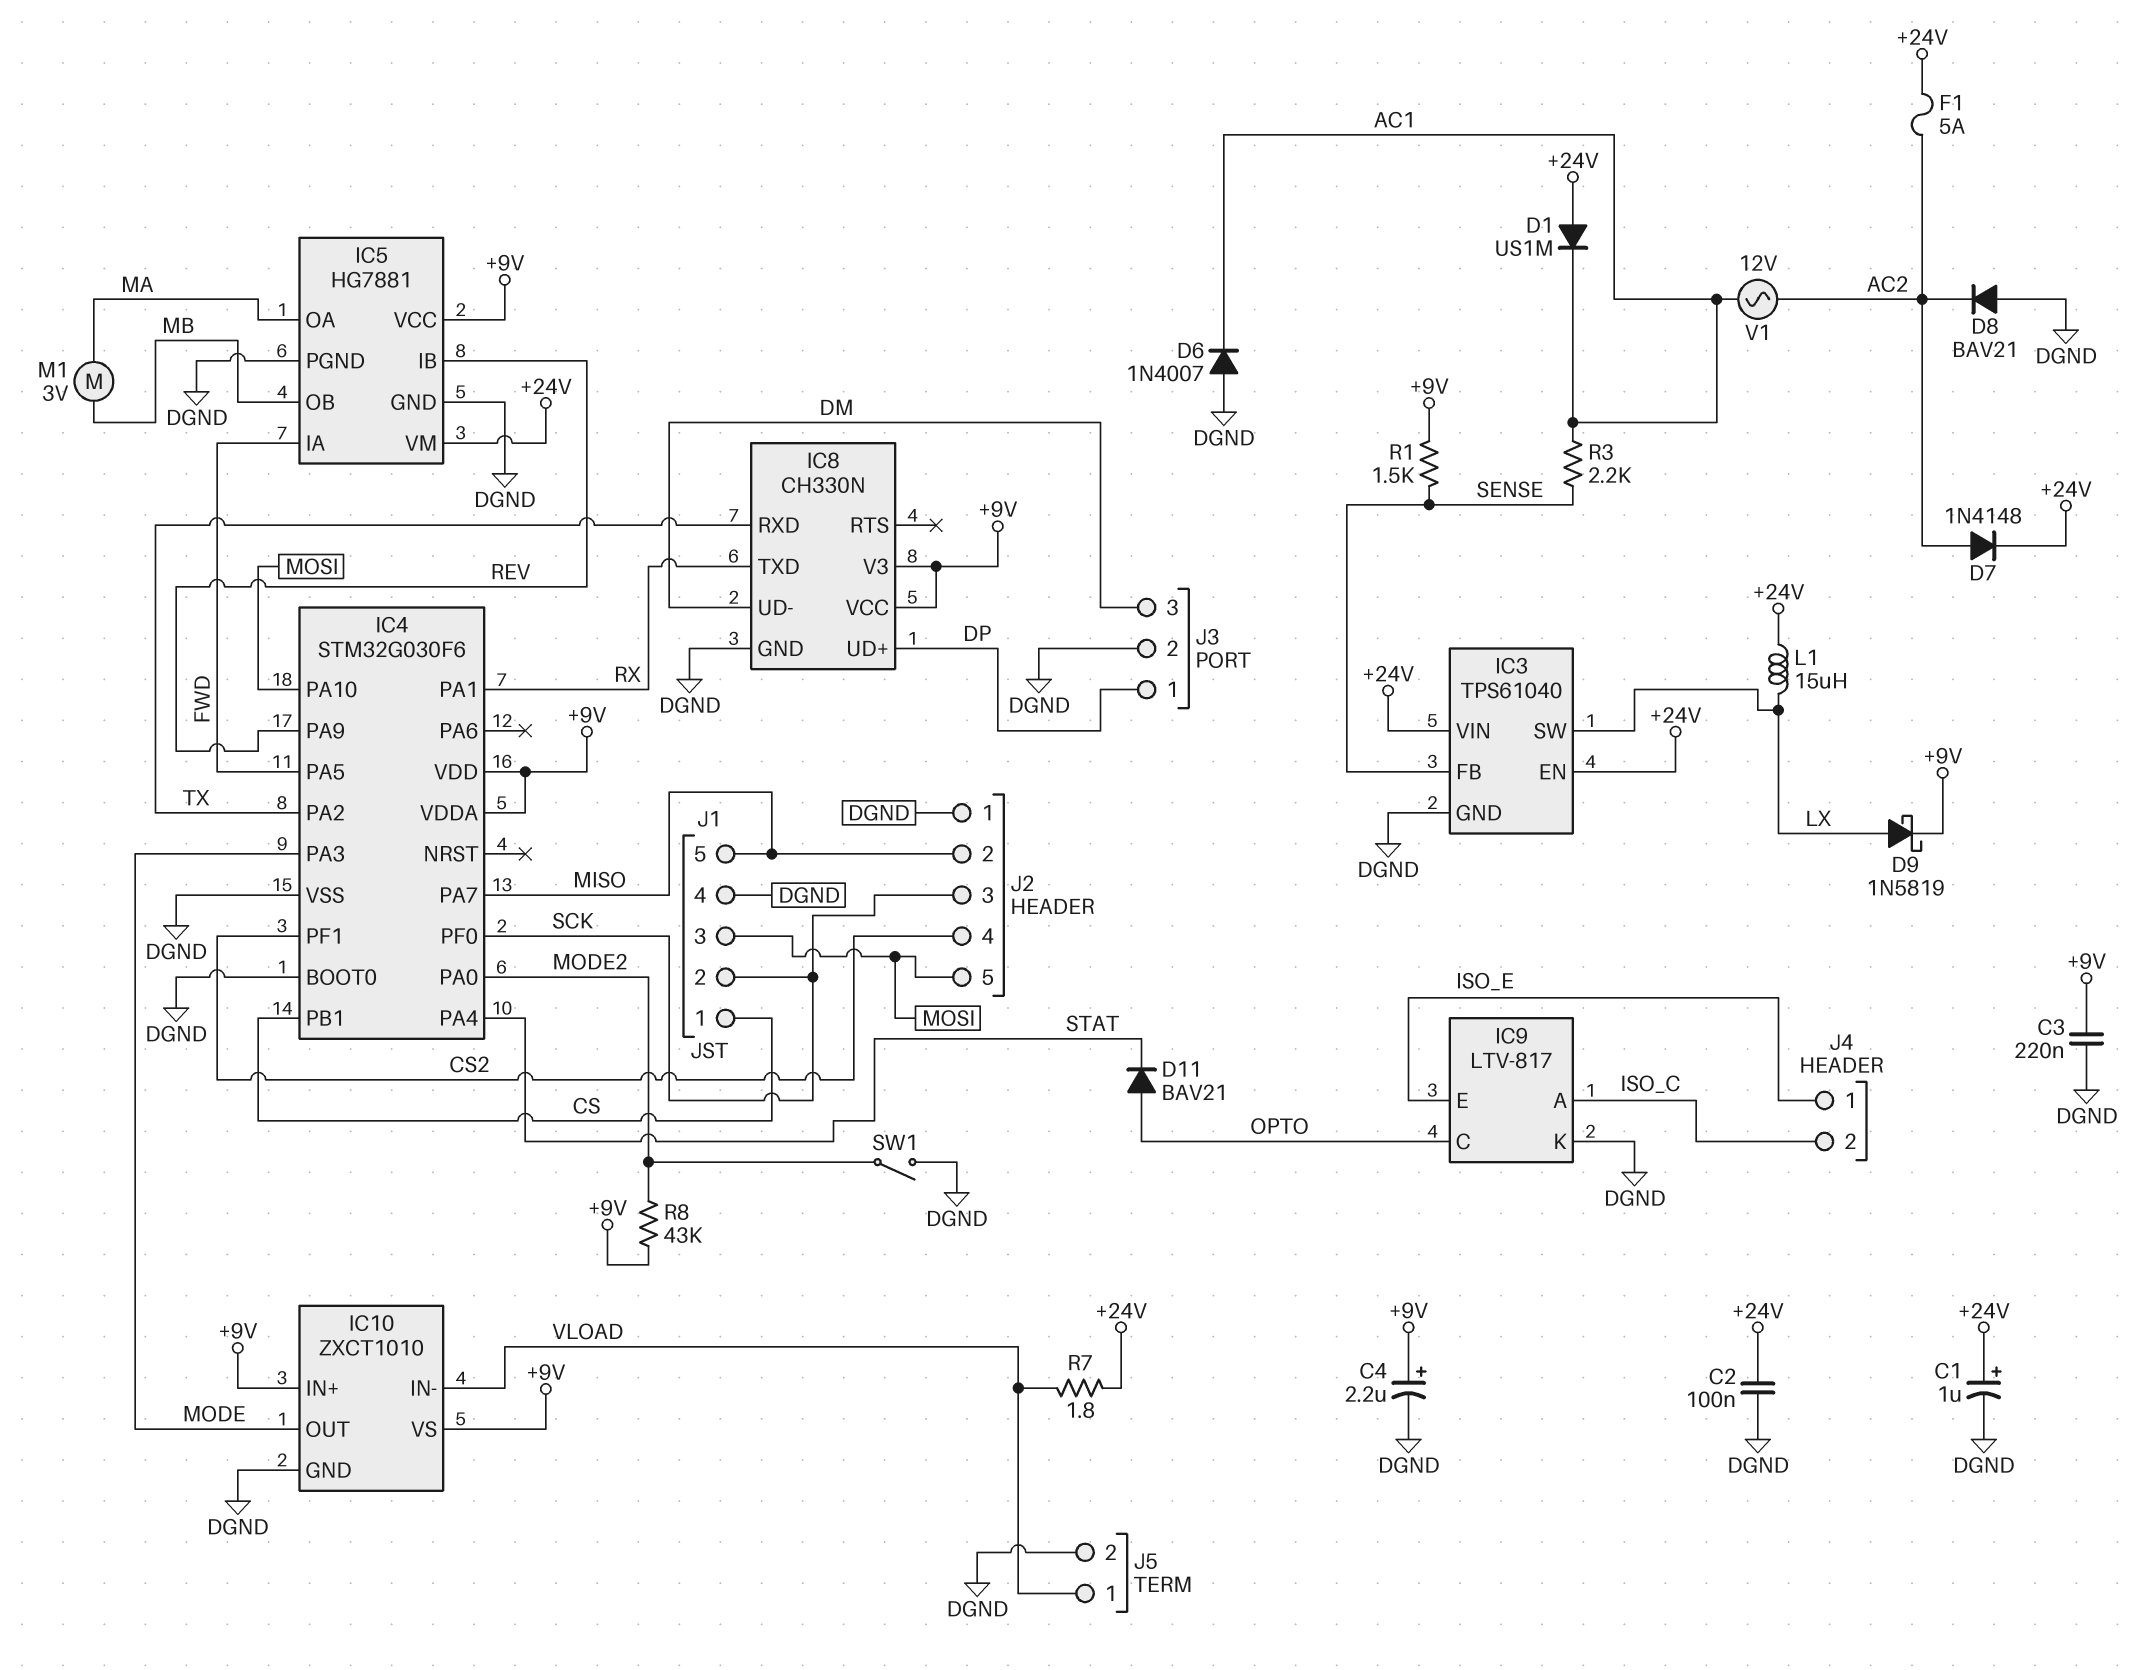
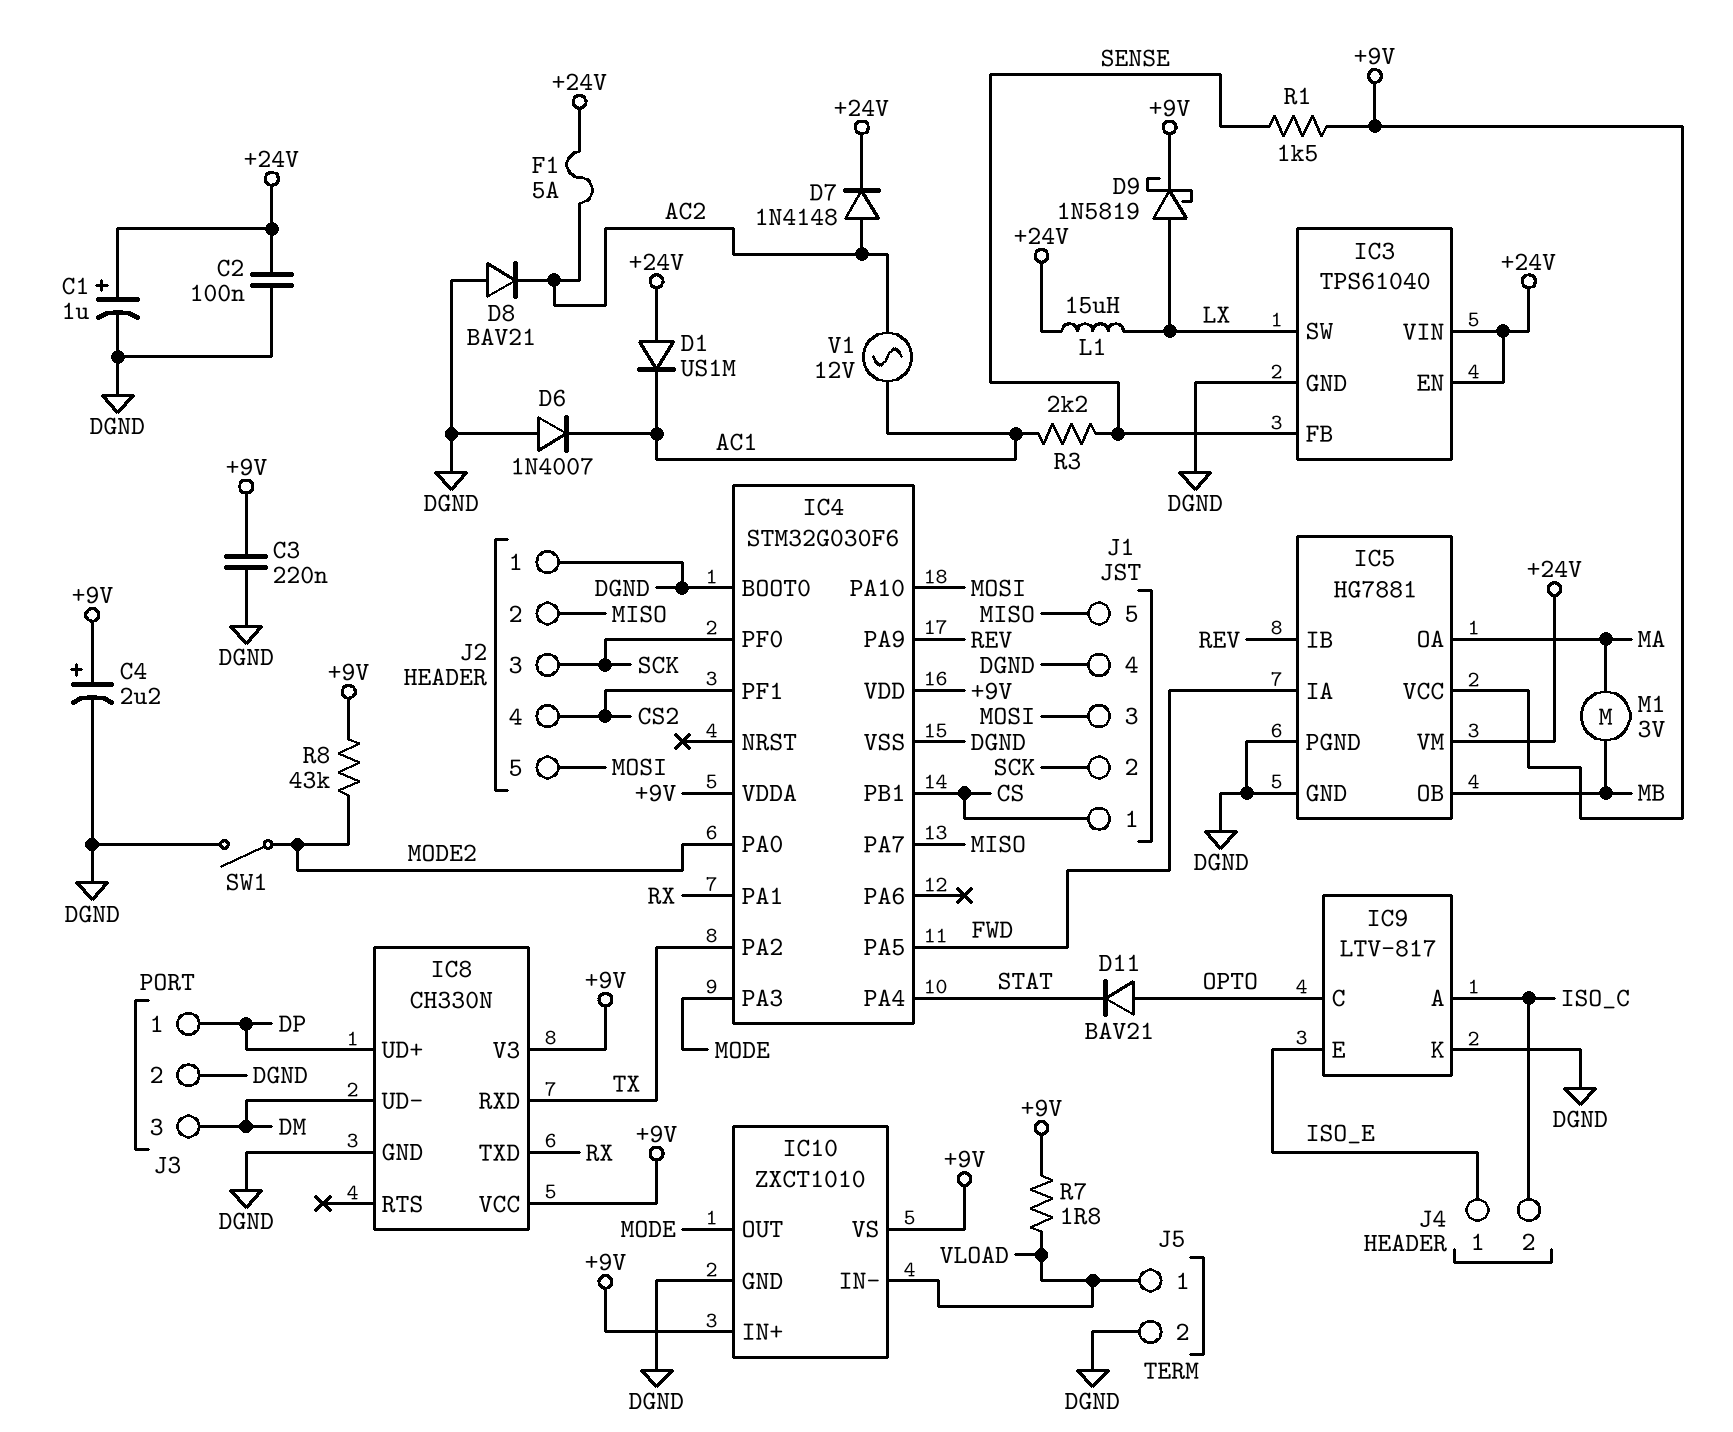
R7: 1.8 (+24V, VLOAD) -> 1.8 (+9V, VLOAD)

